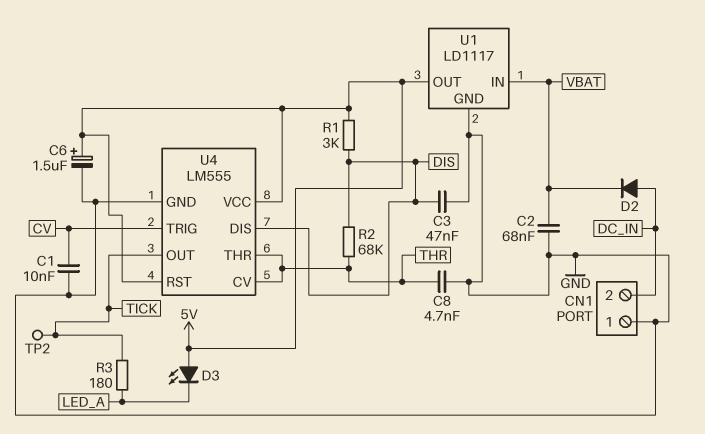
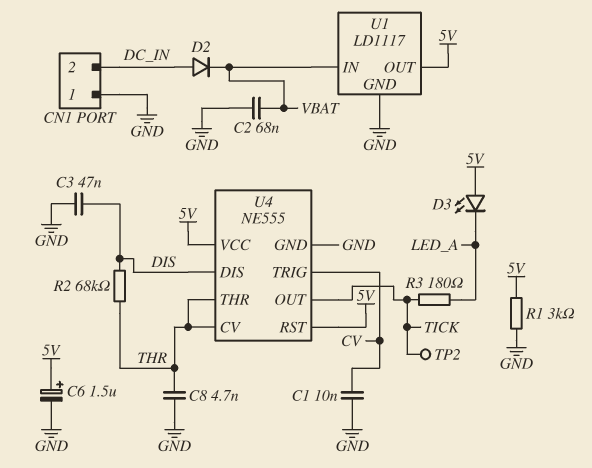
R1: 3k (5V, DIS) -> 3k (5V, GND)
U4: LM555 -> NE555

